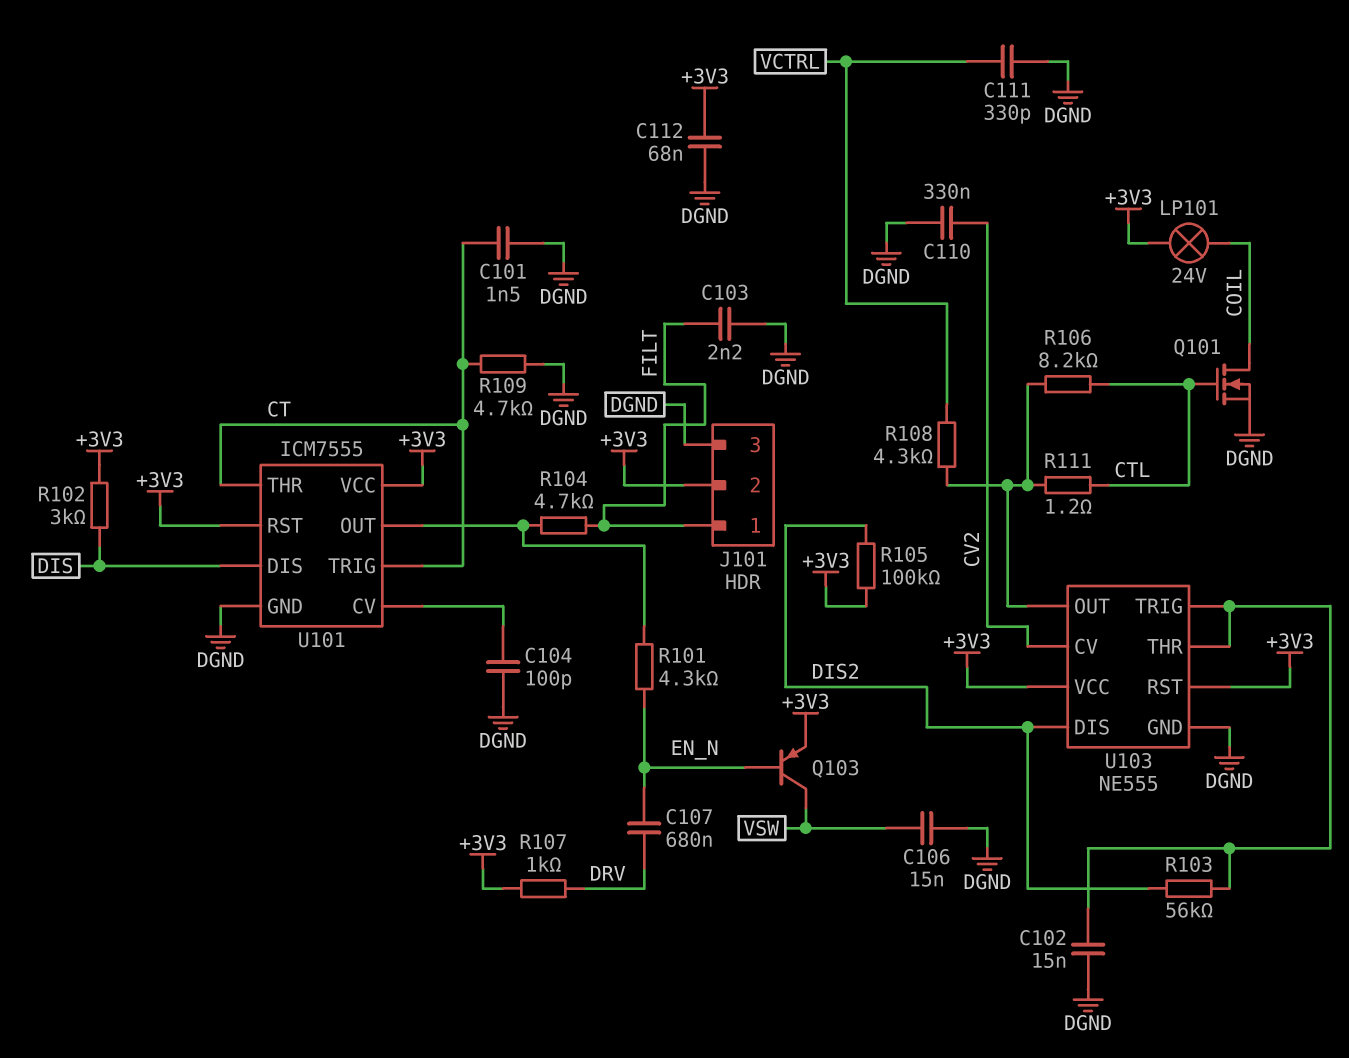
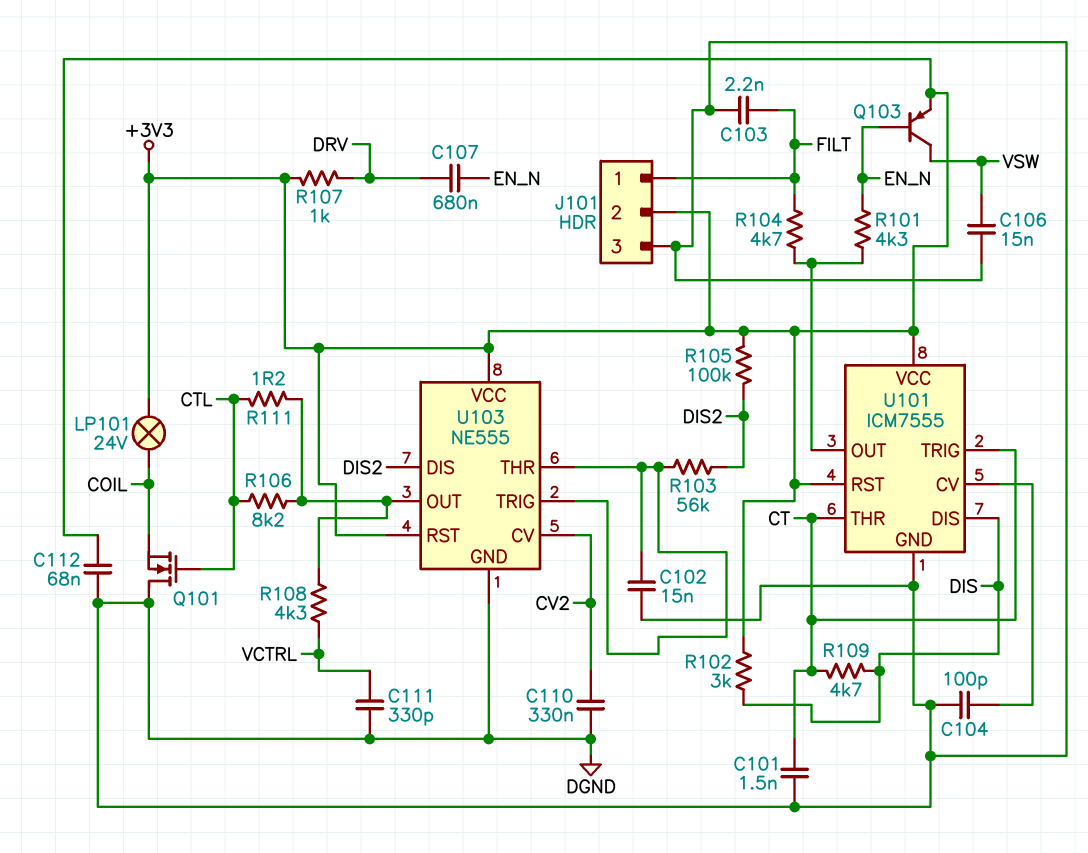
Q101: NMOS (G CTL, D COIL, S DGND) -> NMOS (G CTL, D DGND, S COIL)
R109: 4.7k (CT, DGND) -> 4.7k (CT, DIS)

